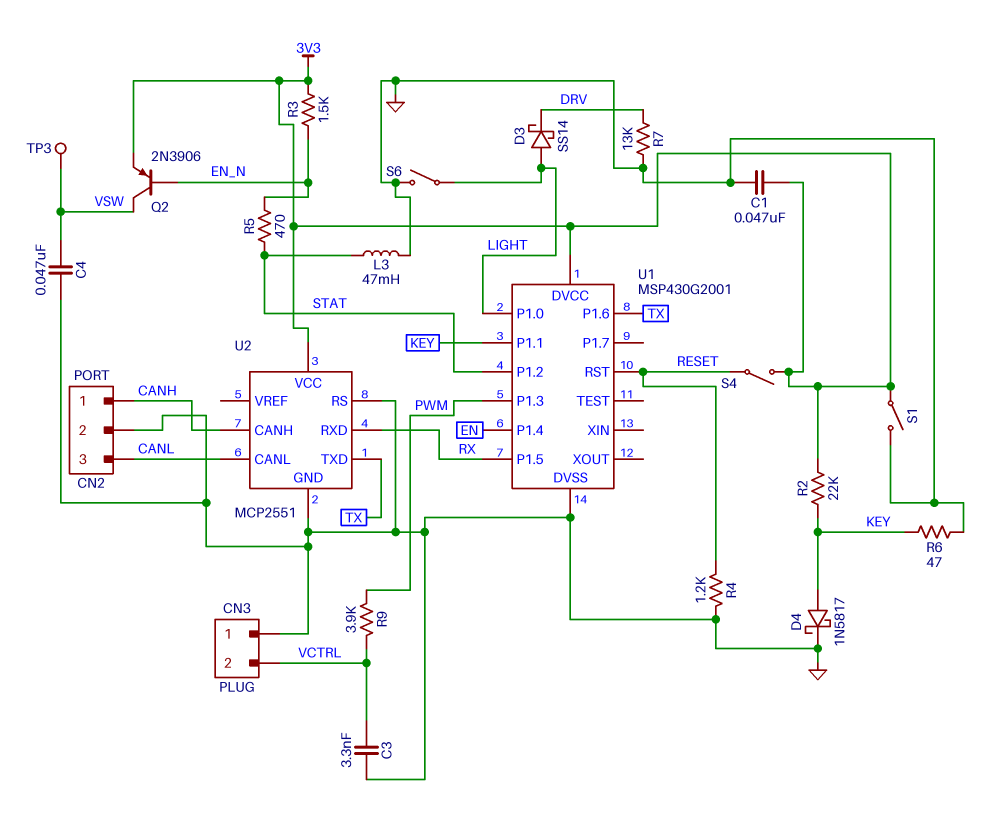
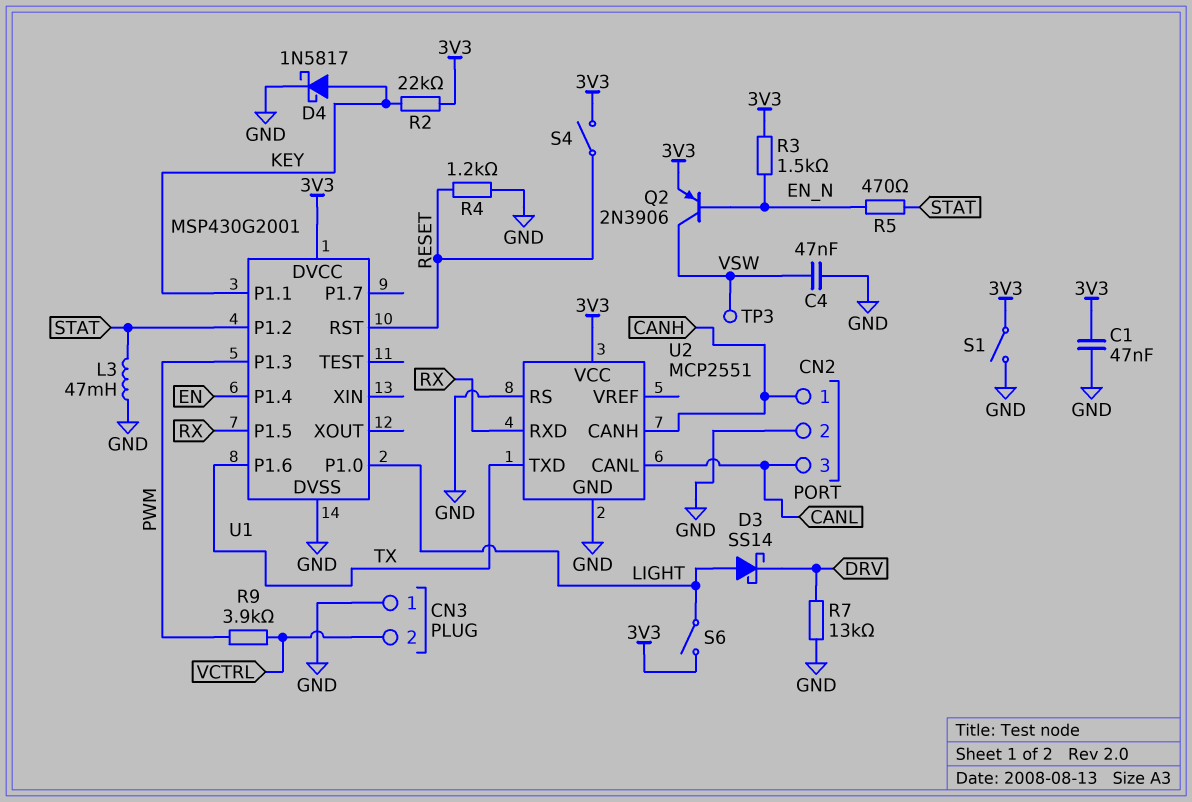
C3: 3.3nF (GND, VCTRL) -> none
R6: 47 (GND, KEY) -> none
S6: switch (GND, LIGHT) -> switch (3V3, LIGHT)

